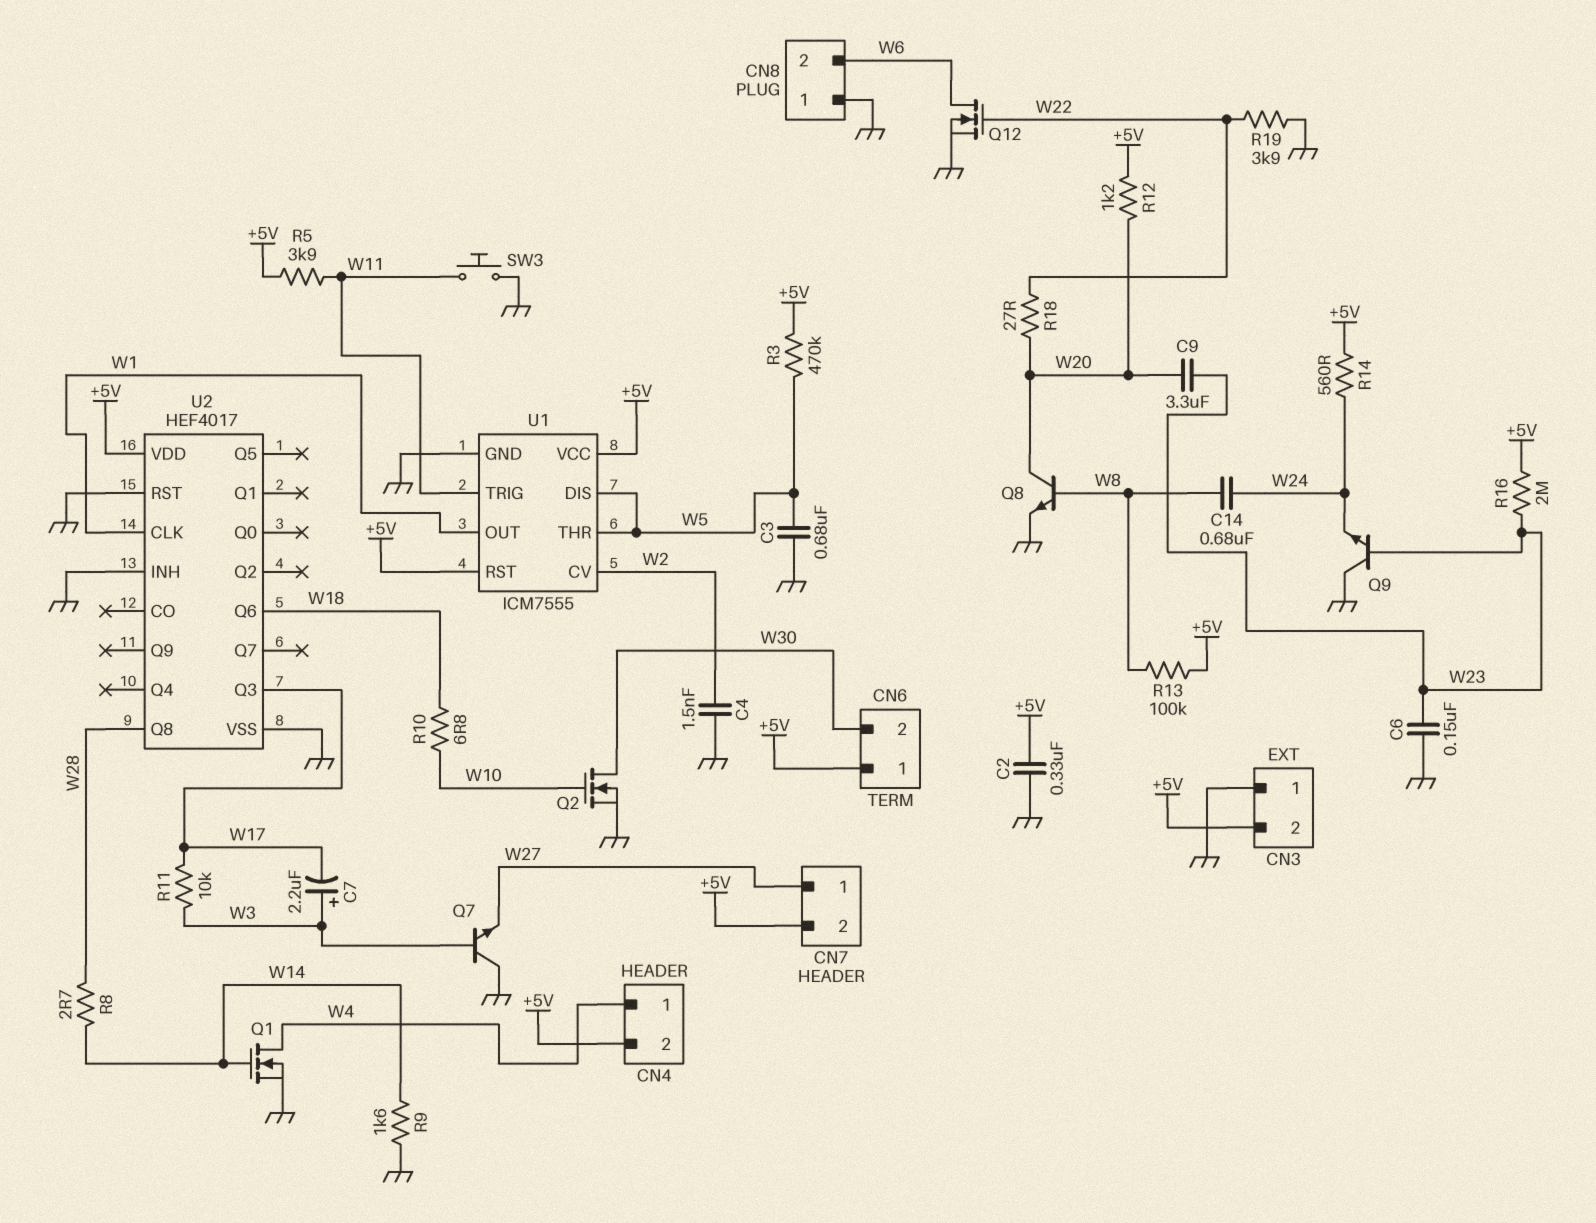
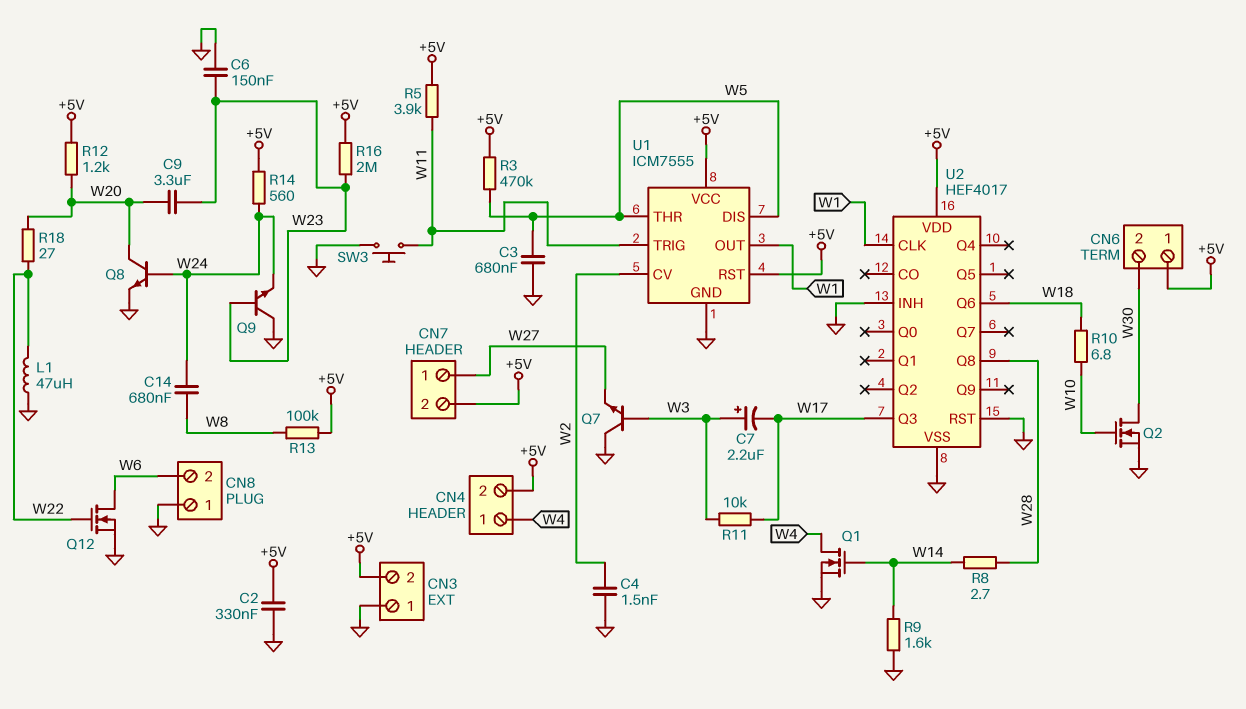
L1: none -> 47uH (GND, W22)
Q8: NPN (B W8, C W20, E GND) -> NPN (B W24, C W20, E GND)
R19: 3.9k (GND, W22) -> none

